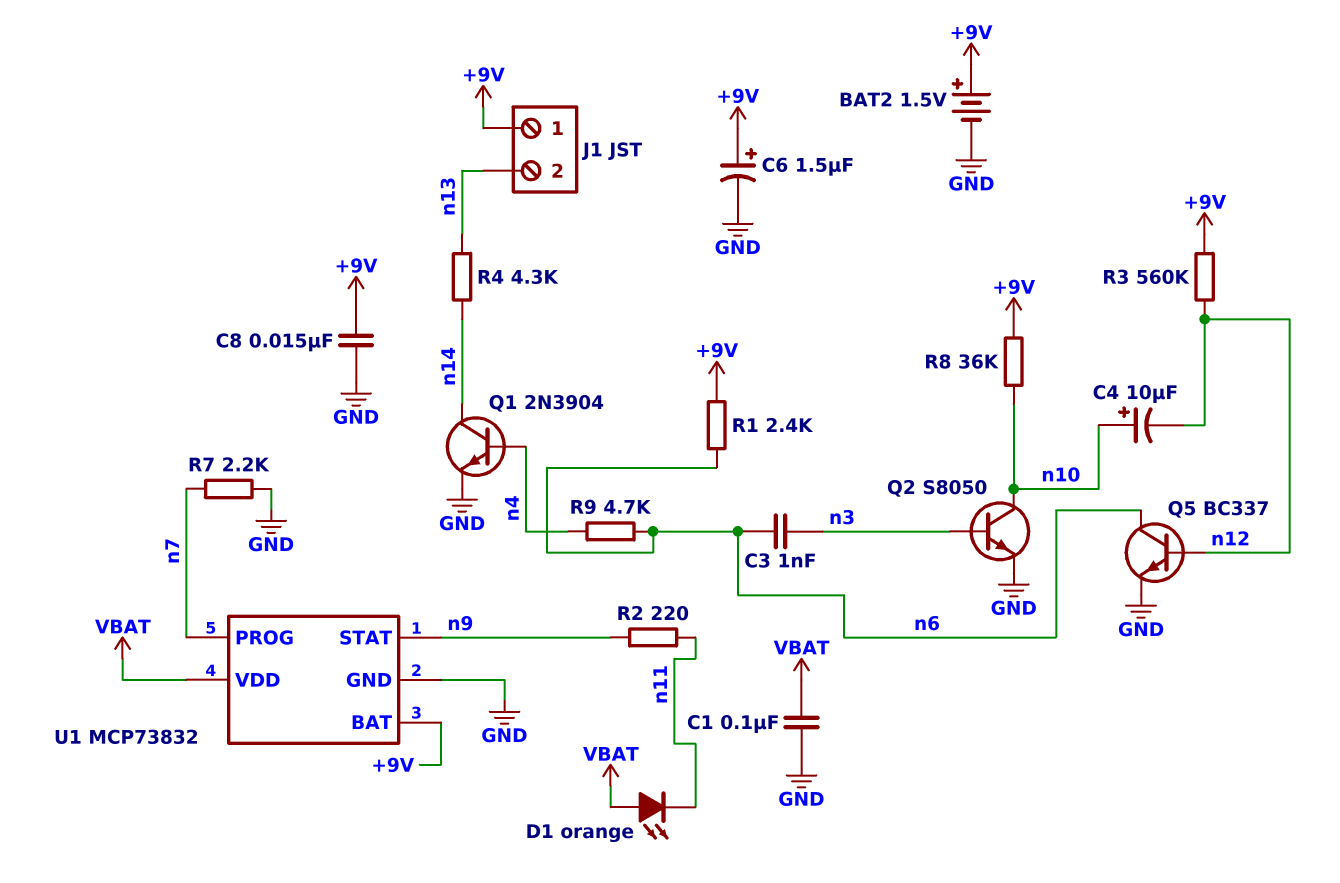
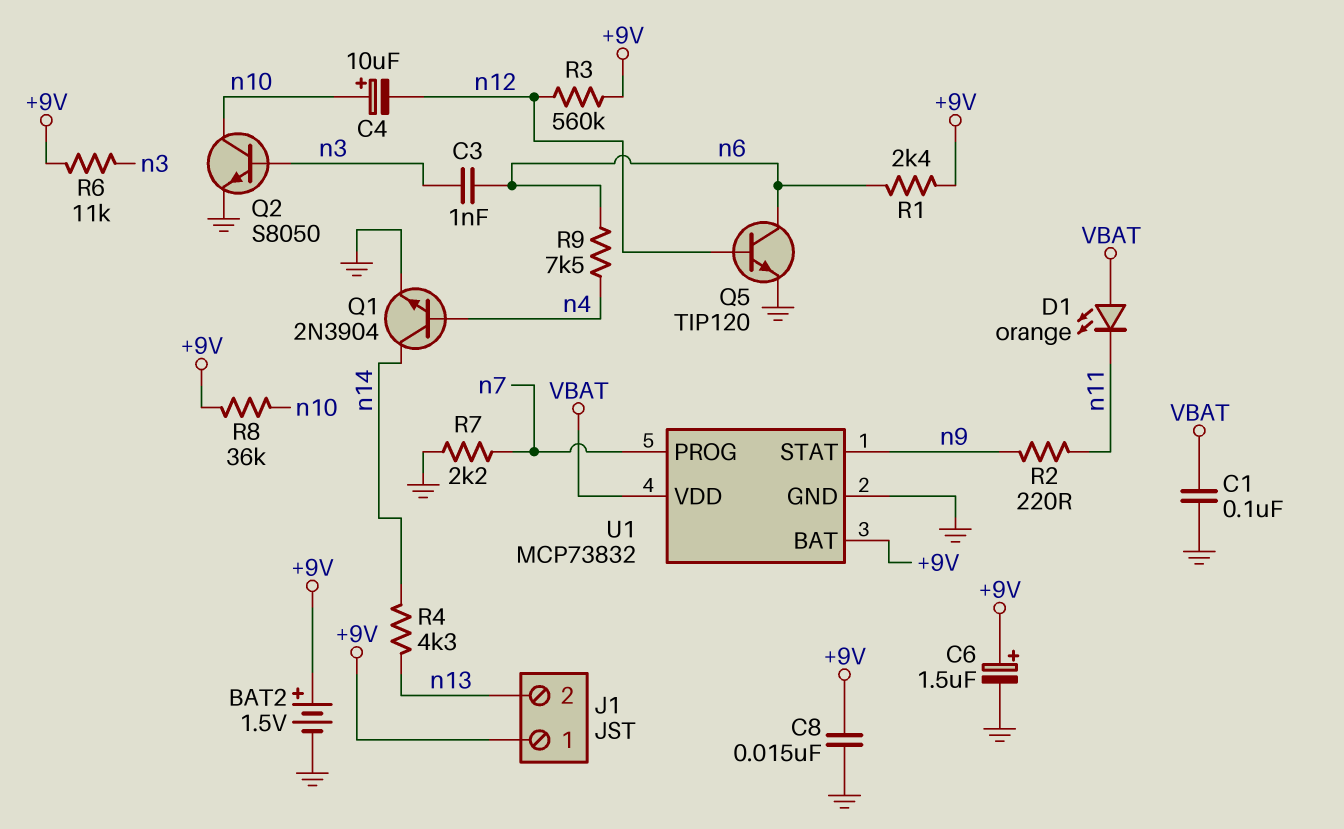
Q5: NPN BC337 (B n12, C n6, E GND) -> NPN TIP120 (B n12, C n6, E GND)
R6: none -> 11k (+9V, n3)
R9: 4.7k (n4, n6) -> 7.5k (n4, n6)

